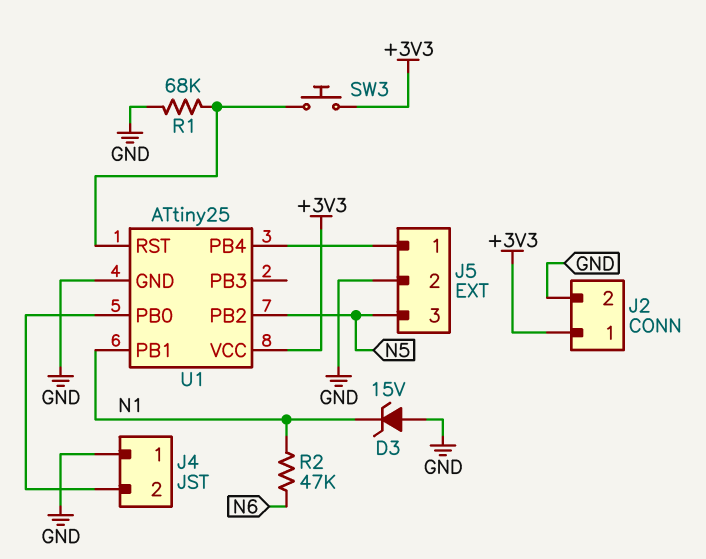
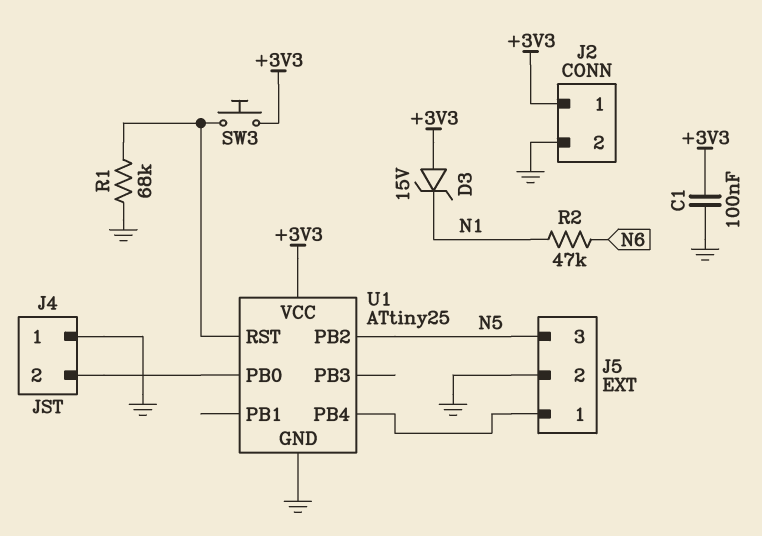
C1: none -> 100nF (+3V3, GND)
D3: zener 15V (A GND, K N1) -> zener 15V (A +3V3, K N1)
U1 pin PB1: N1 -> none

